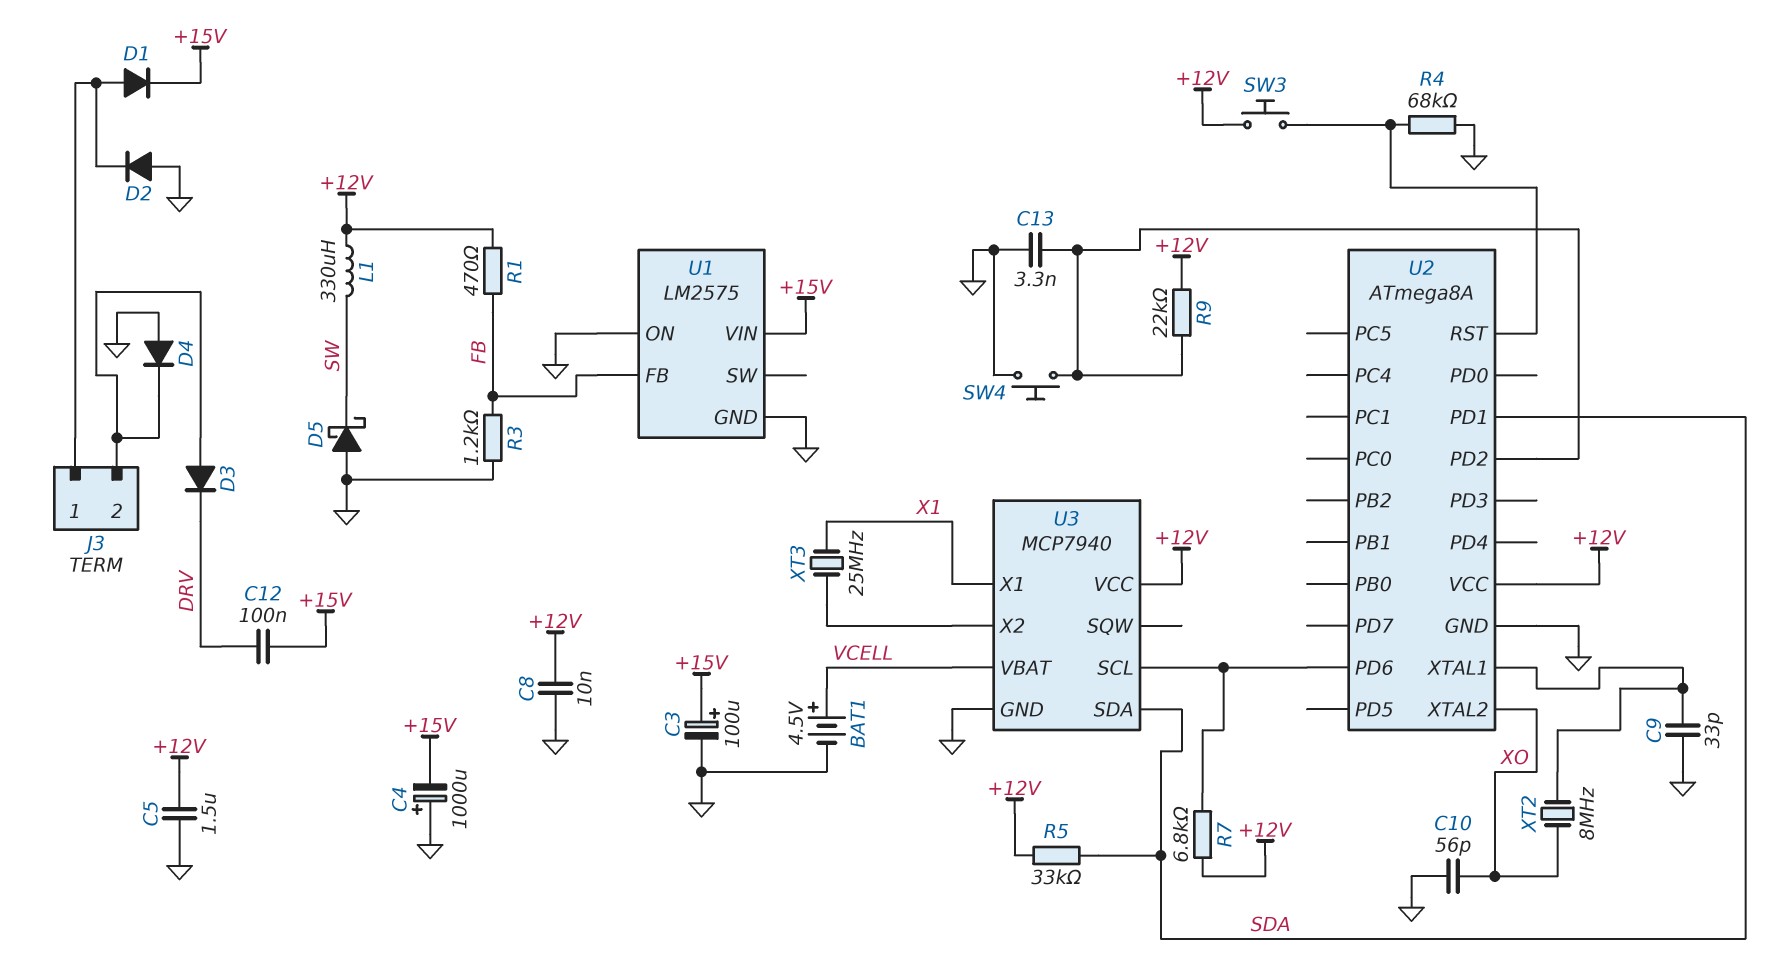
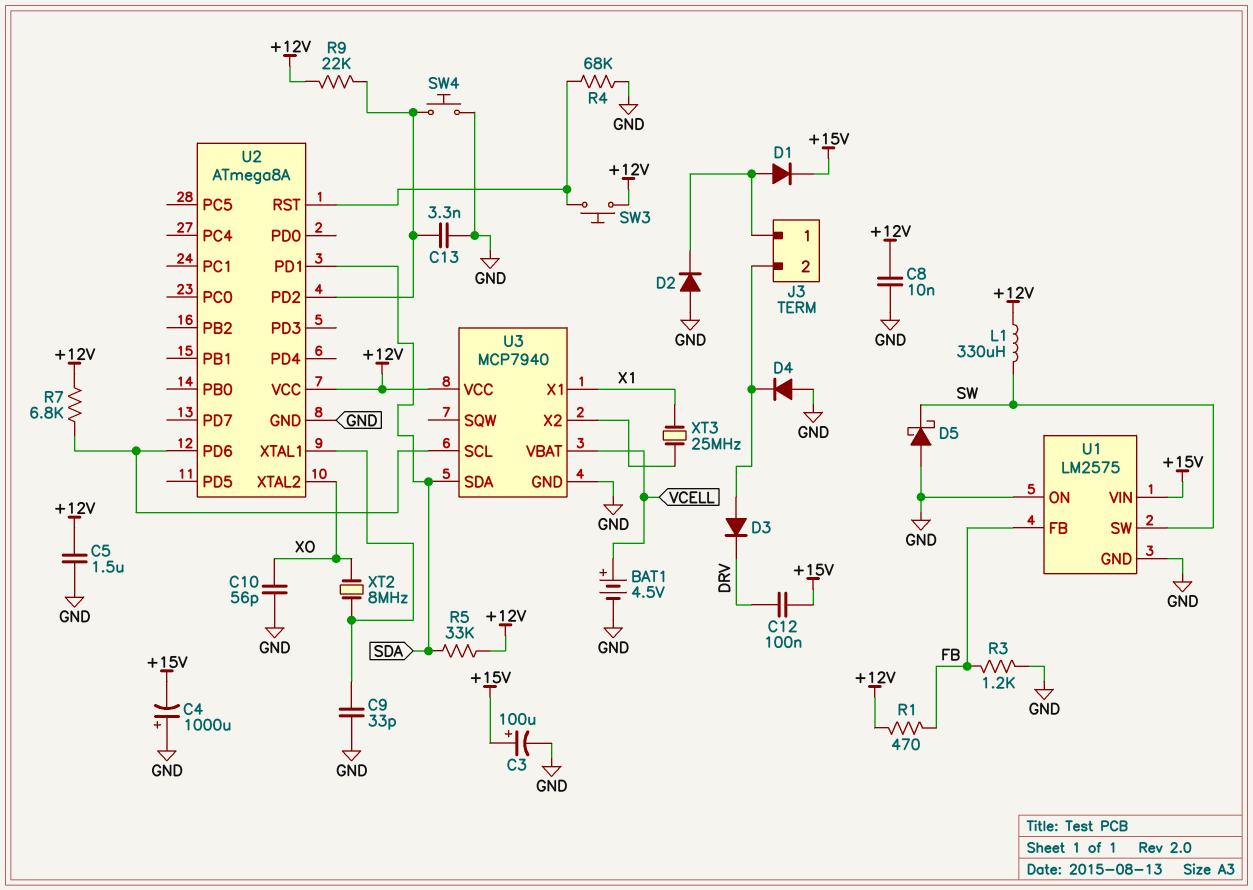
U1 pin SW: none -> SW

